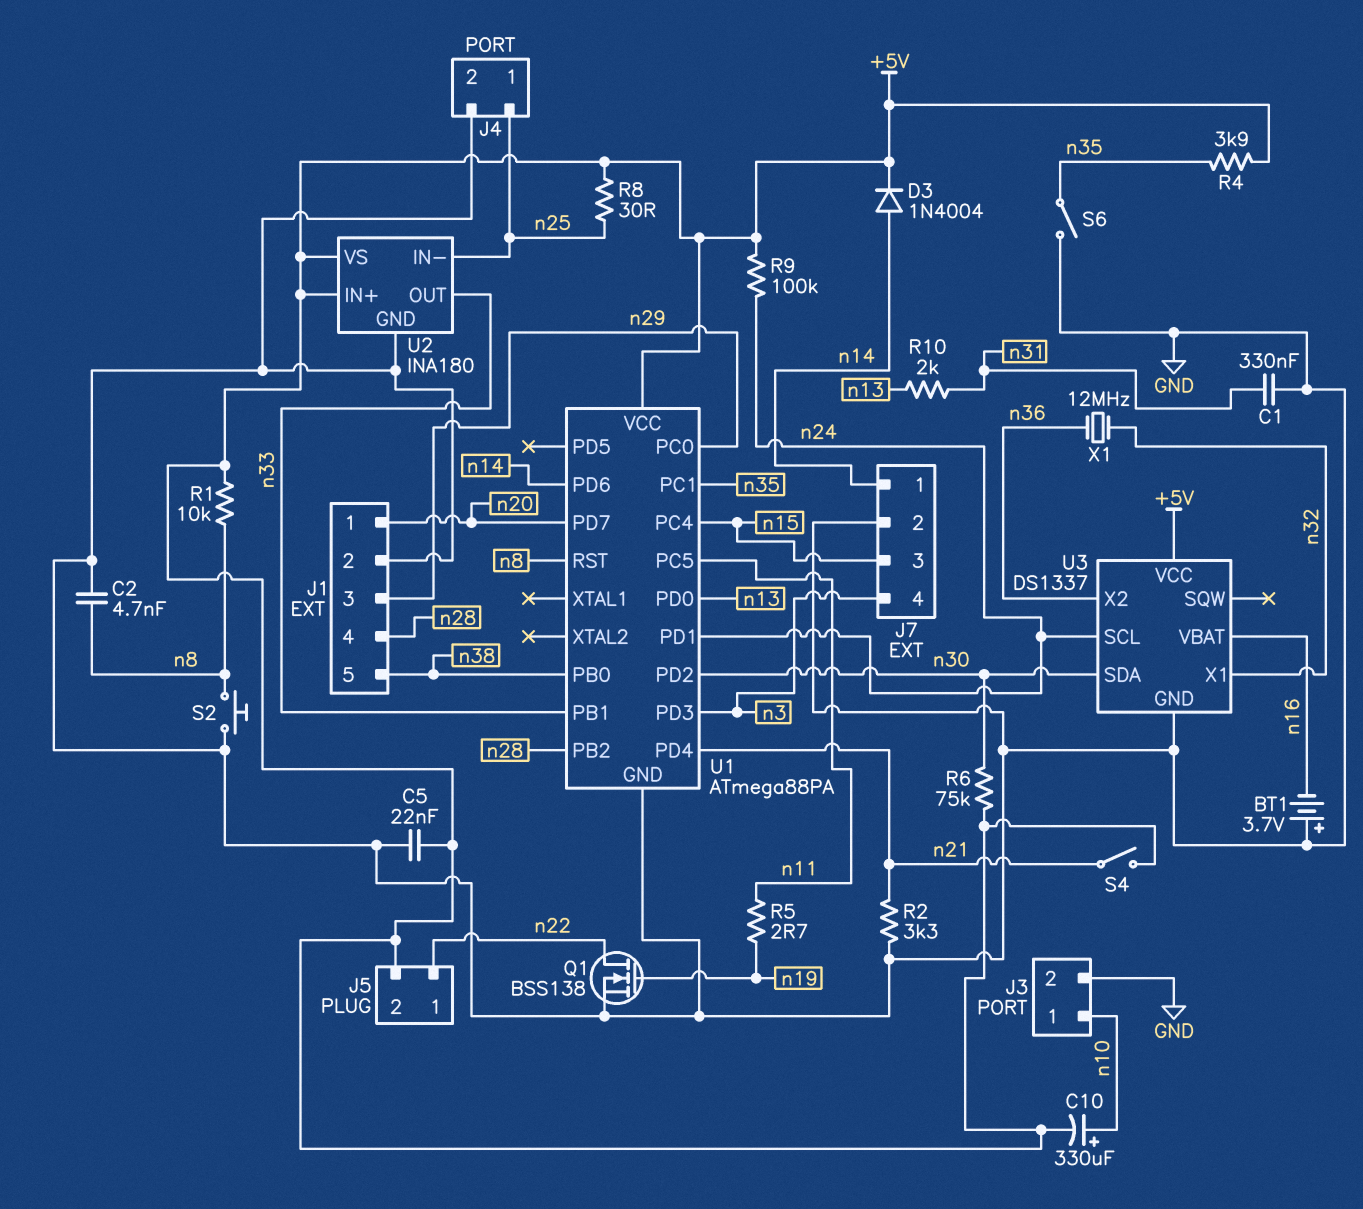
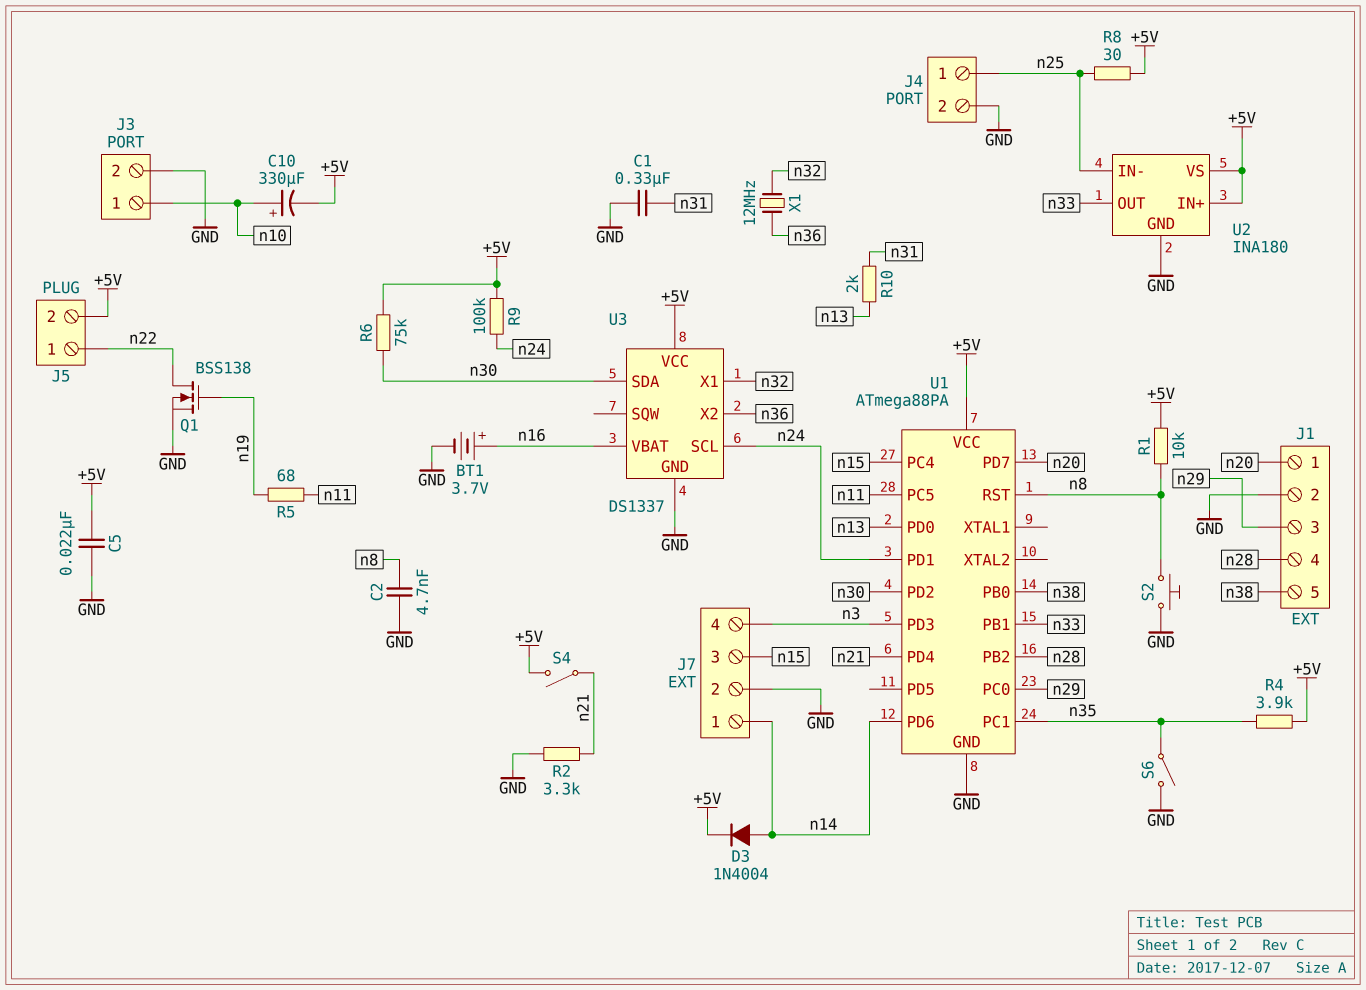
BT1: 3.7V (plus GND, minus n16) -> 3.7V (plus n16, minus GND)
R5: 2.7 (n11, n19) -> 68 (n11, n19)

